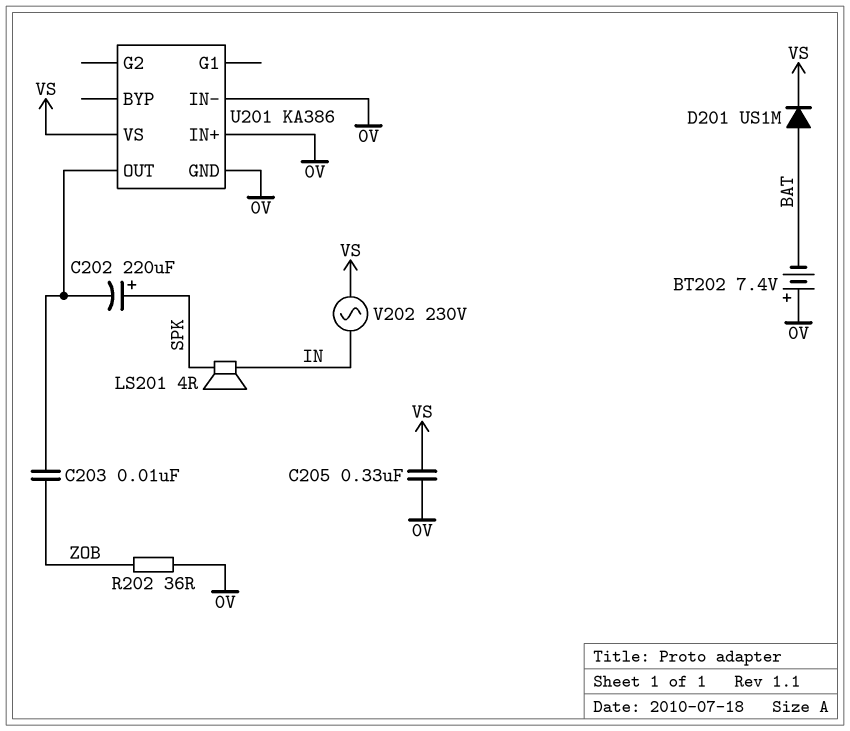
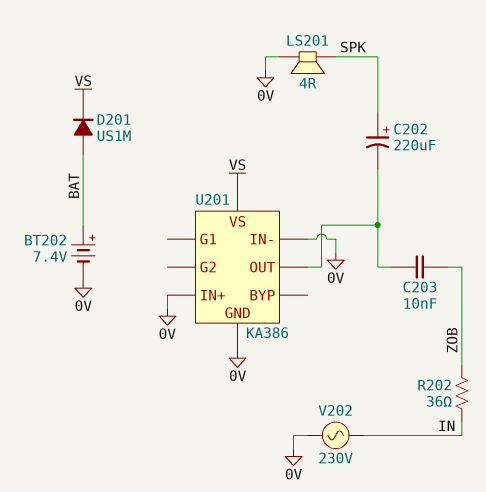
BT202: 7.4V (plus 0V, minus BAT) -> 7.4V (plus BAT, minus 0V)
C205: 330nF (0V, VS) -> none
LS201: speaker 4R (IN, SPK) -> speaker 4R (0V, SPK)
R202: 36 (0V, ZOB) -> 36 (IN, ZOB)
V202: AC 230V (IN, VS) -> AC 230V (0V, IN)

